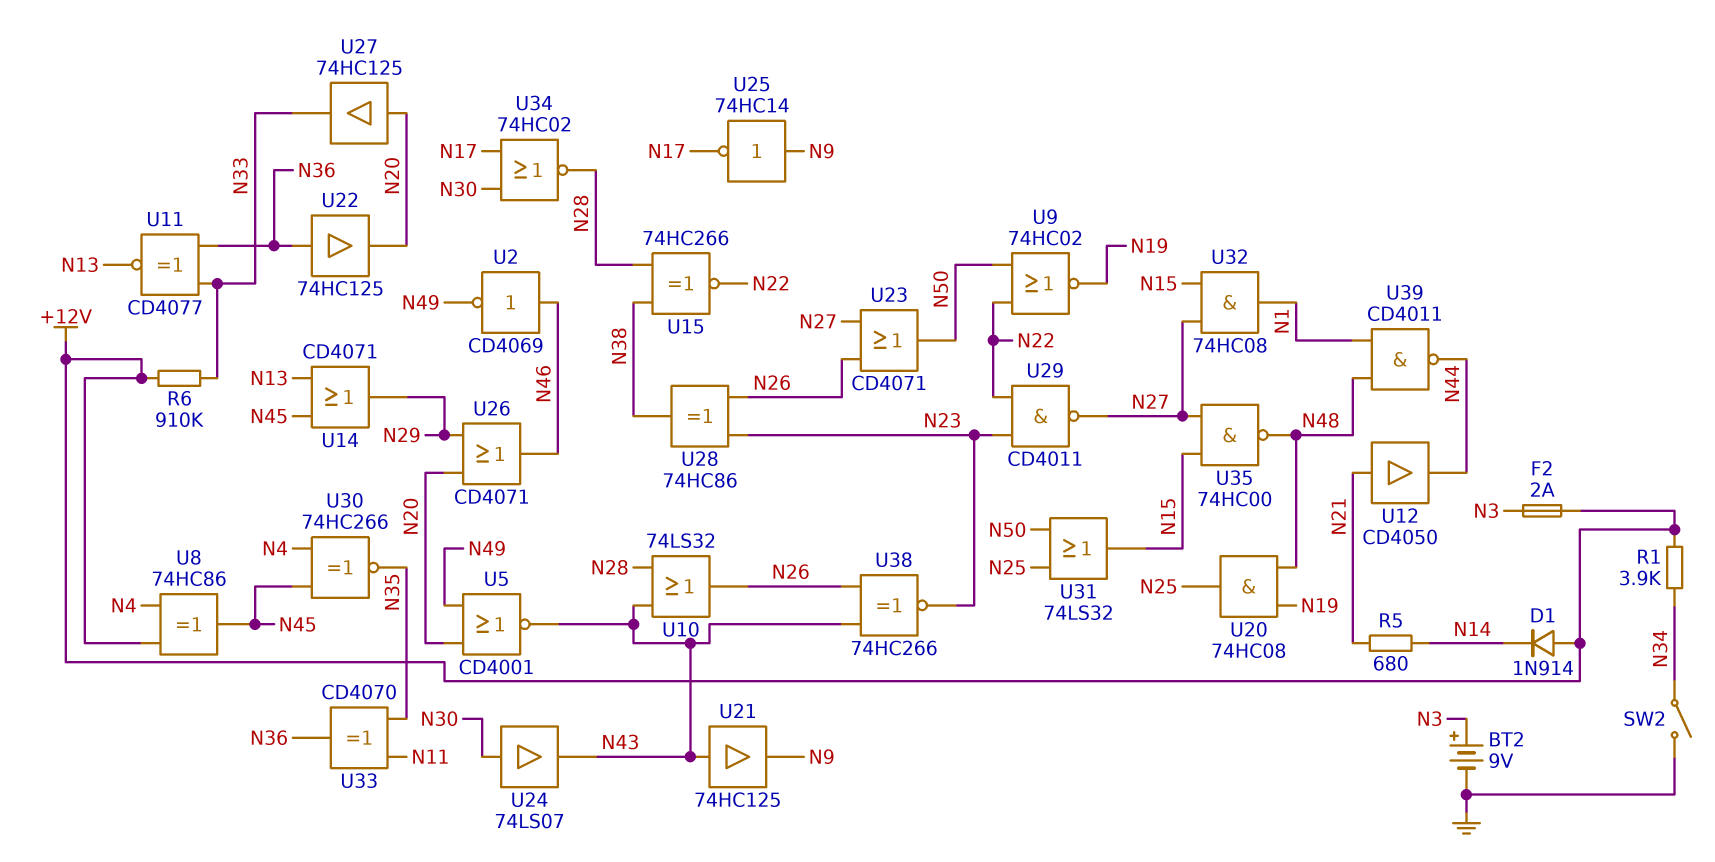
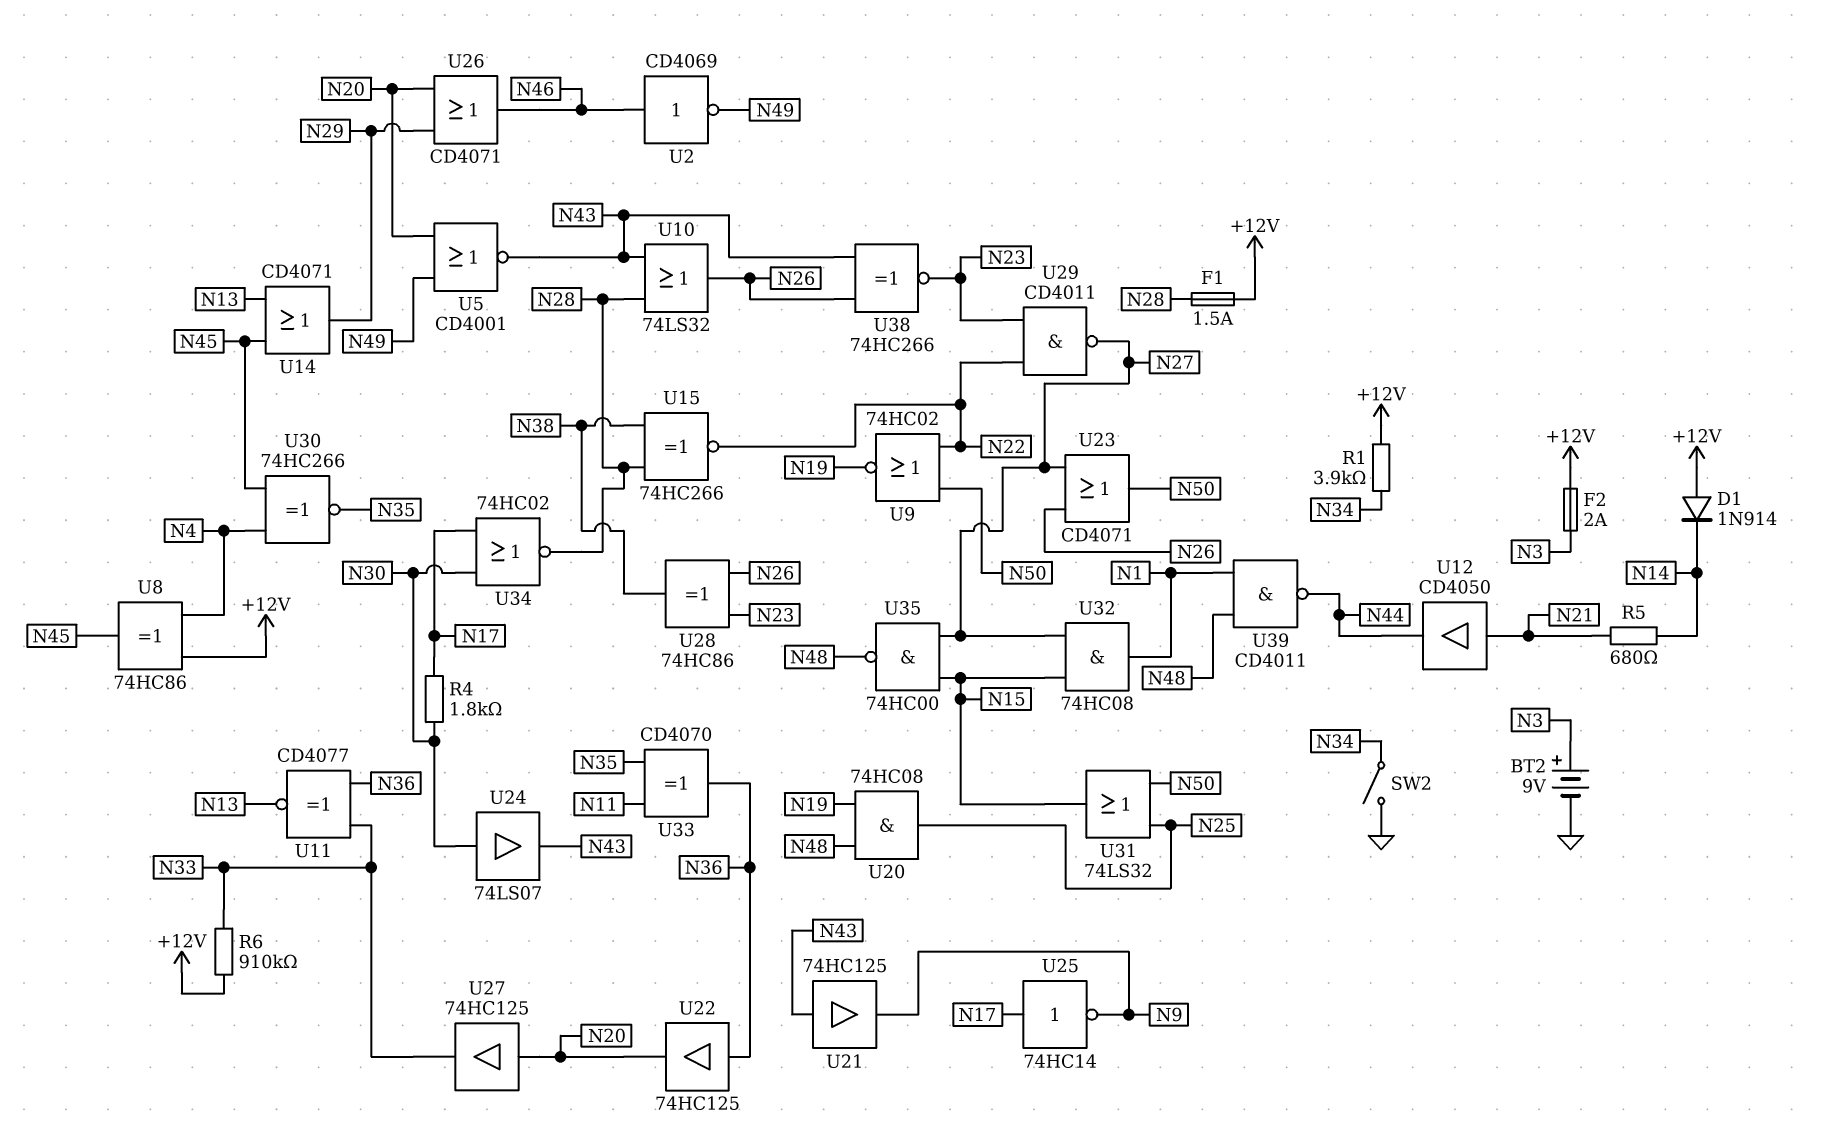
F1: none -> 1.5A (+12V, N28)
R4: none -> 1.8k (N17, N30)
U25: NOT 74HC14 (in N9, out N17) -> NOT 74HC14 (in N17, out N9)

